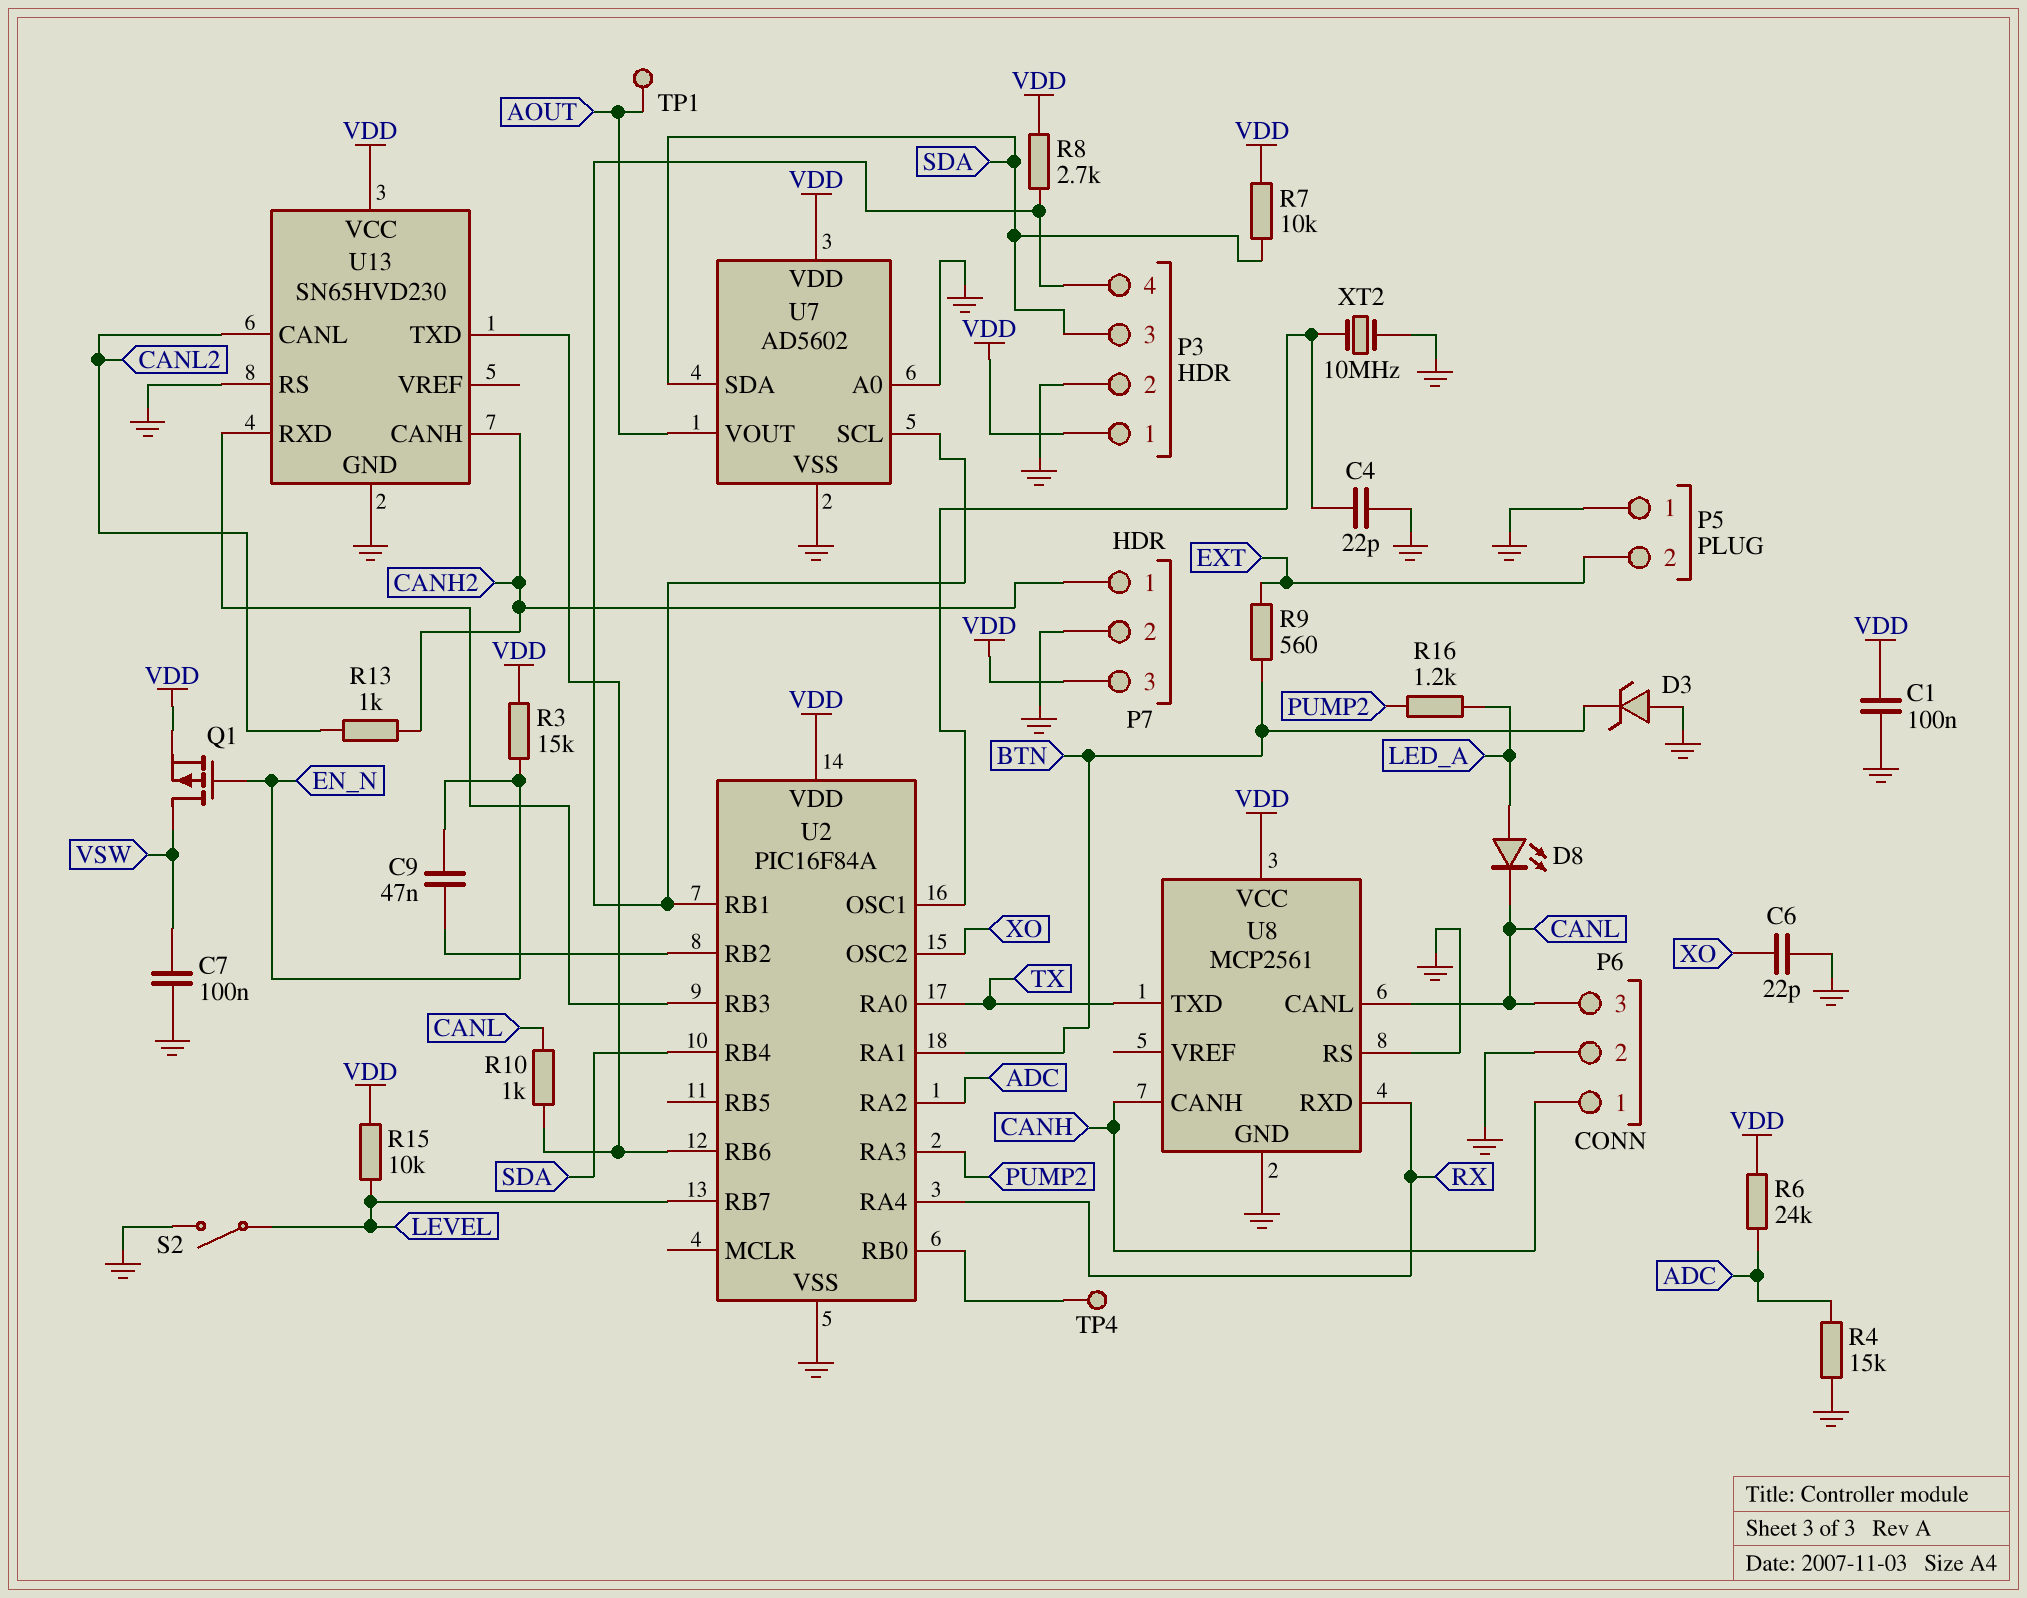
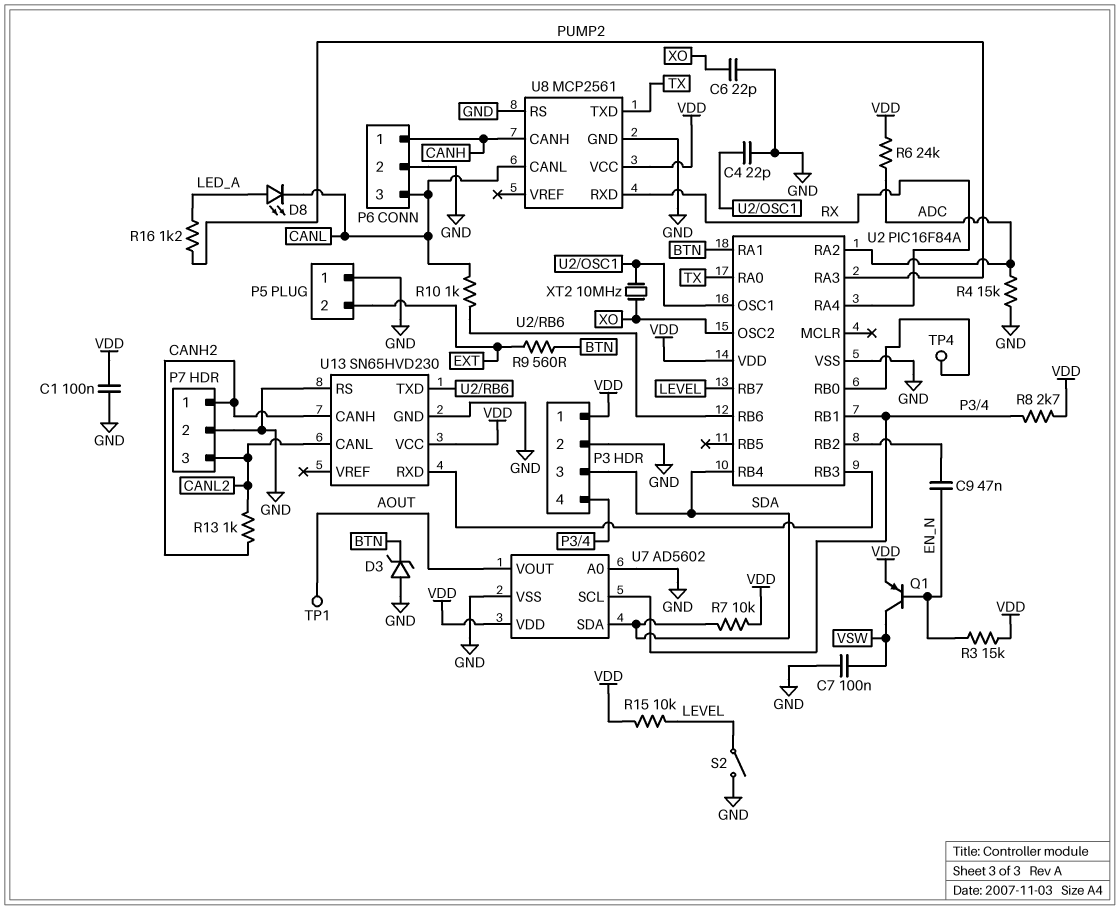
P7 pin 3: VDD -> CANL2
Q1: PMOS (G EN_N, D VSW, S VDD) -> PNP (B EN_N, C VSW, E VDD)
XT2: 10MHz (GND, U2/OSC1) -> 10MHz (U2/OSC1, XO)

